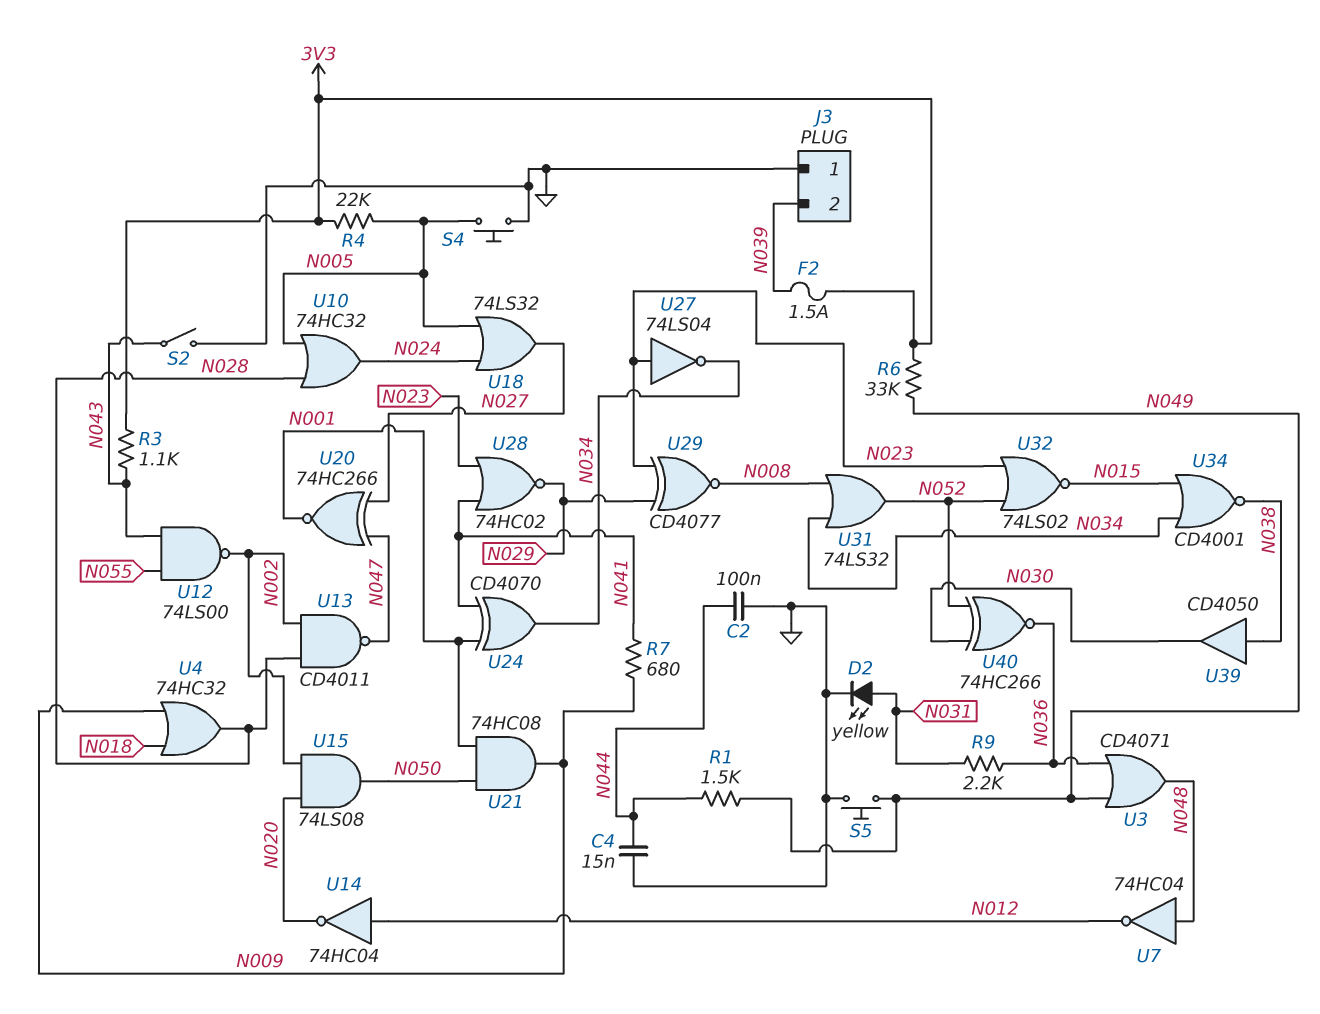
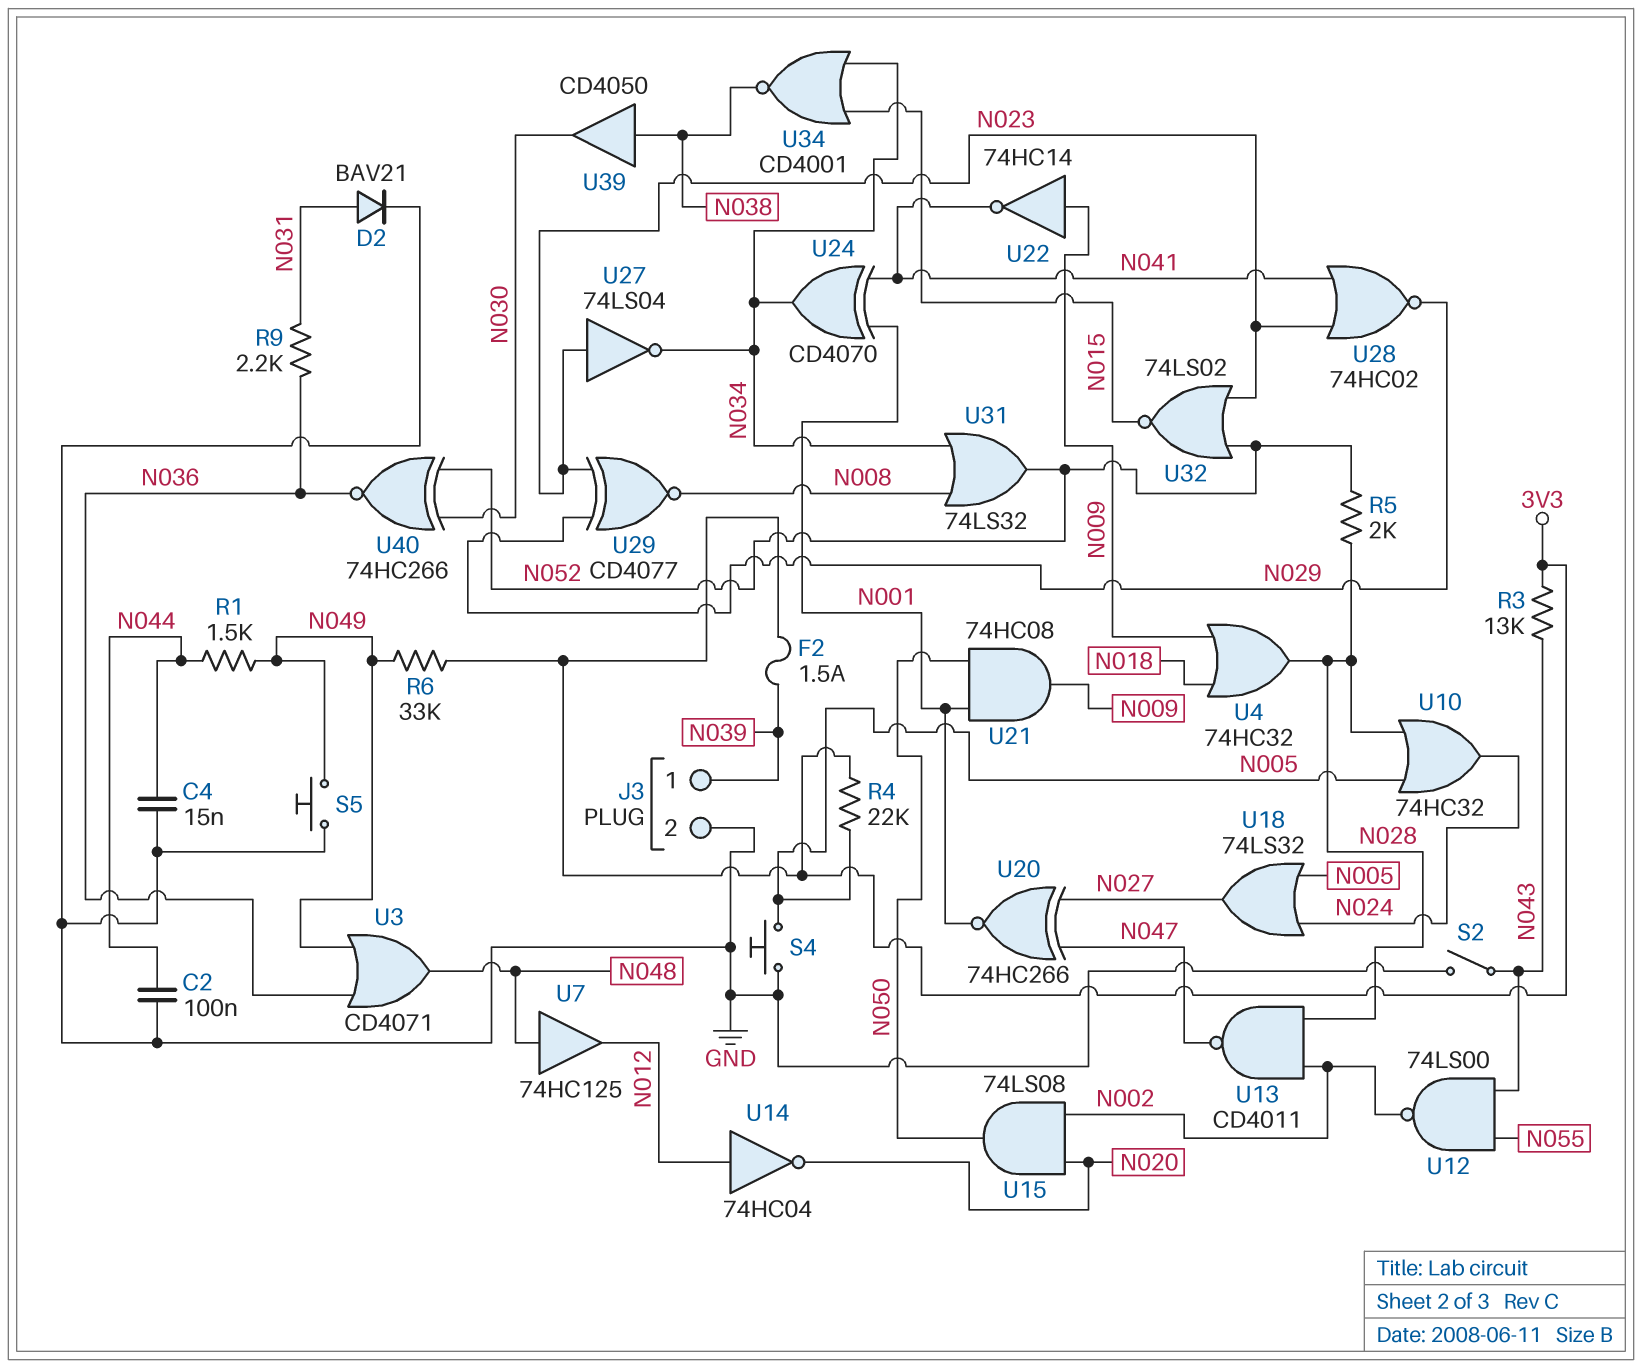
D2: LED yellow (A N031, K GND) -> diode BAV21 (A N031, K GND)
J3 pin 1: GND -> N039
J3 pin 2: N039 -> GND
R3: 1.1k (3V3, N043) -> 13k (3V3, N043)
R5: none -> 2k (N028, N052)
R7: 680 (N009, N041) -> none
U7: NOT 74HC04 (in N048, out N012) -> buffer 74HC125 (in N048, out N012)
U22: none -> NOT 74HC14 (in N009, out N041)

